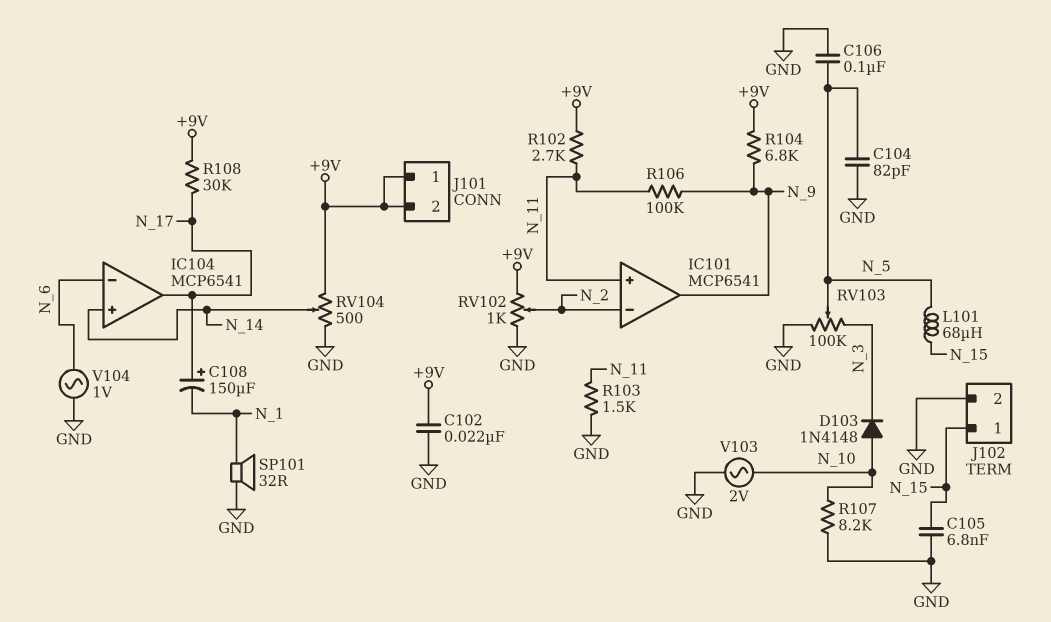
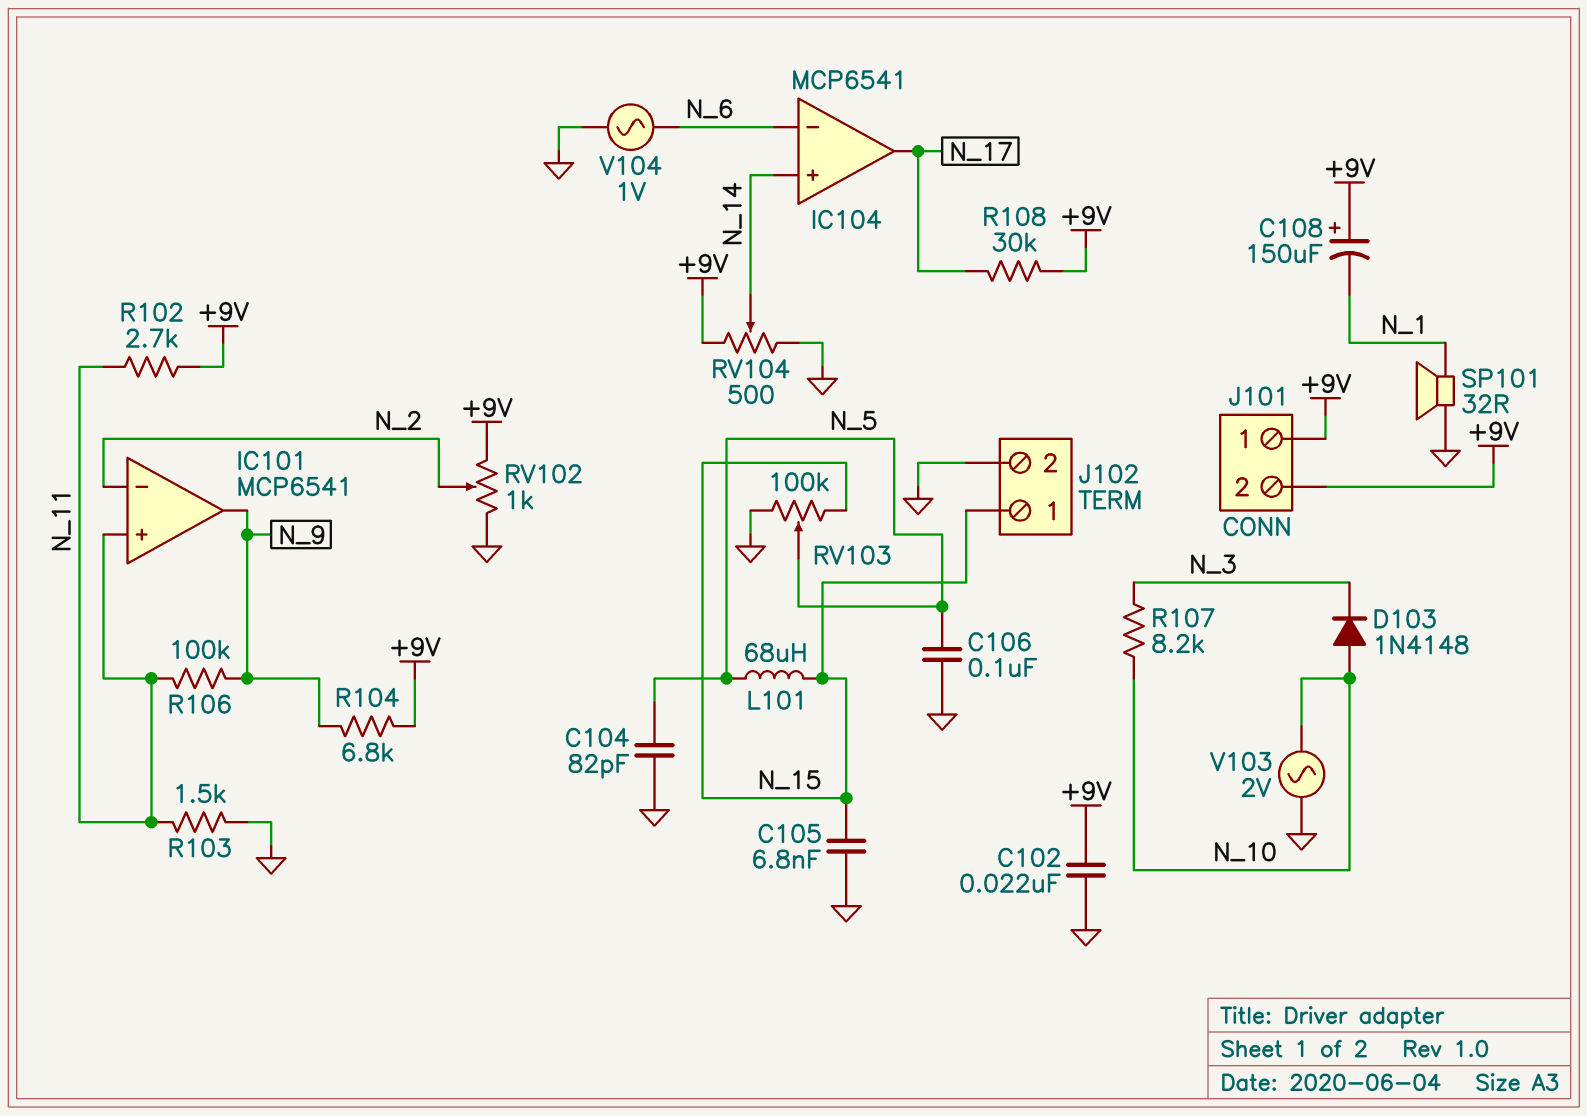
C108: 150uF (plus N_17, minus N_1) -> 150uF (plus +9V, minus N_1)
R107: 8.2k (GND, N_10) -> 8.2k (N_3, N_10)
RV103: 100k (GND, N_3, wiper N_5) -> 100k (GND, N_15, wiper N_5)

